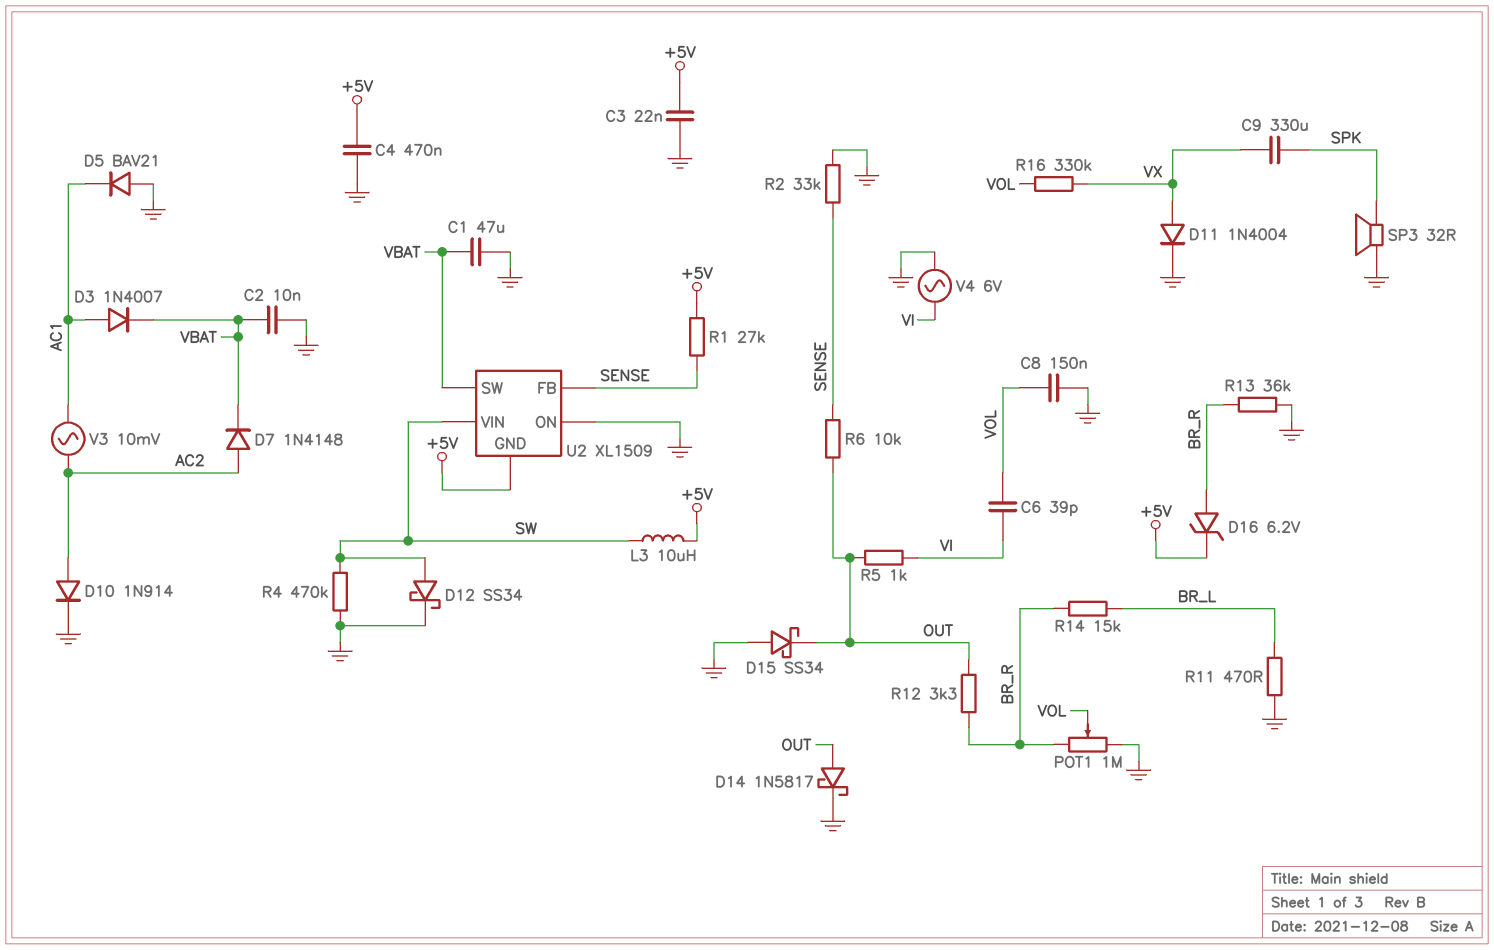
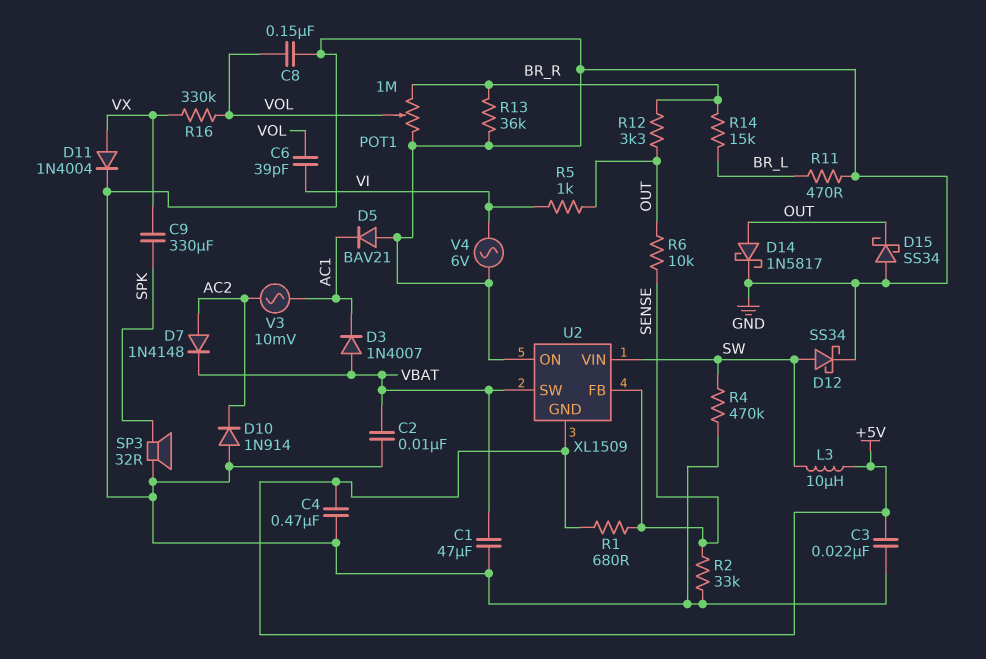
D3: diode 1N4007 (A AC1, K VBAT) -> diode 1N4007 (A VBAT, K AC1)
D10: diode 1N914 (A AC2, K GND) -> diode 1N914 (A GND, K AC2)
D16: zener 6.2V (A BR_R, K +5V) -> none
R1: 27k (+5V, SENSE) -> 680 (+5V, SENSE)

